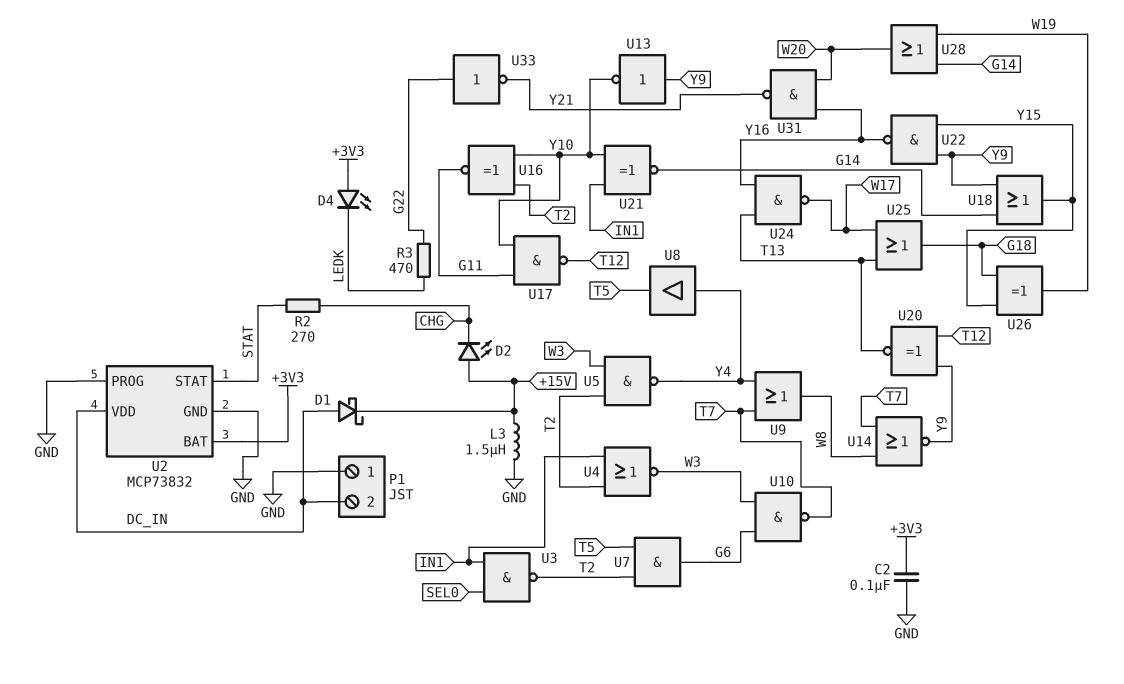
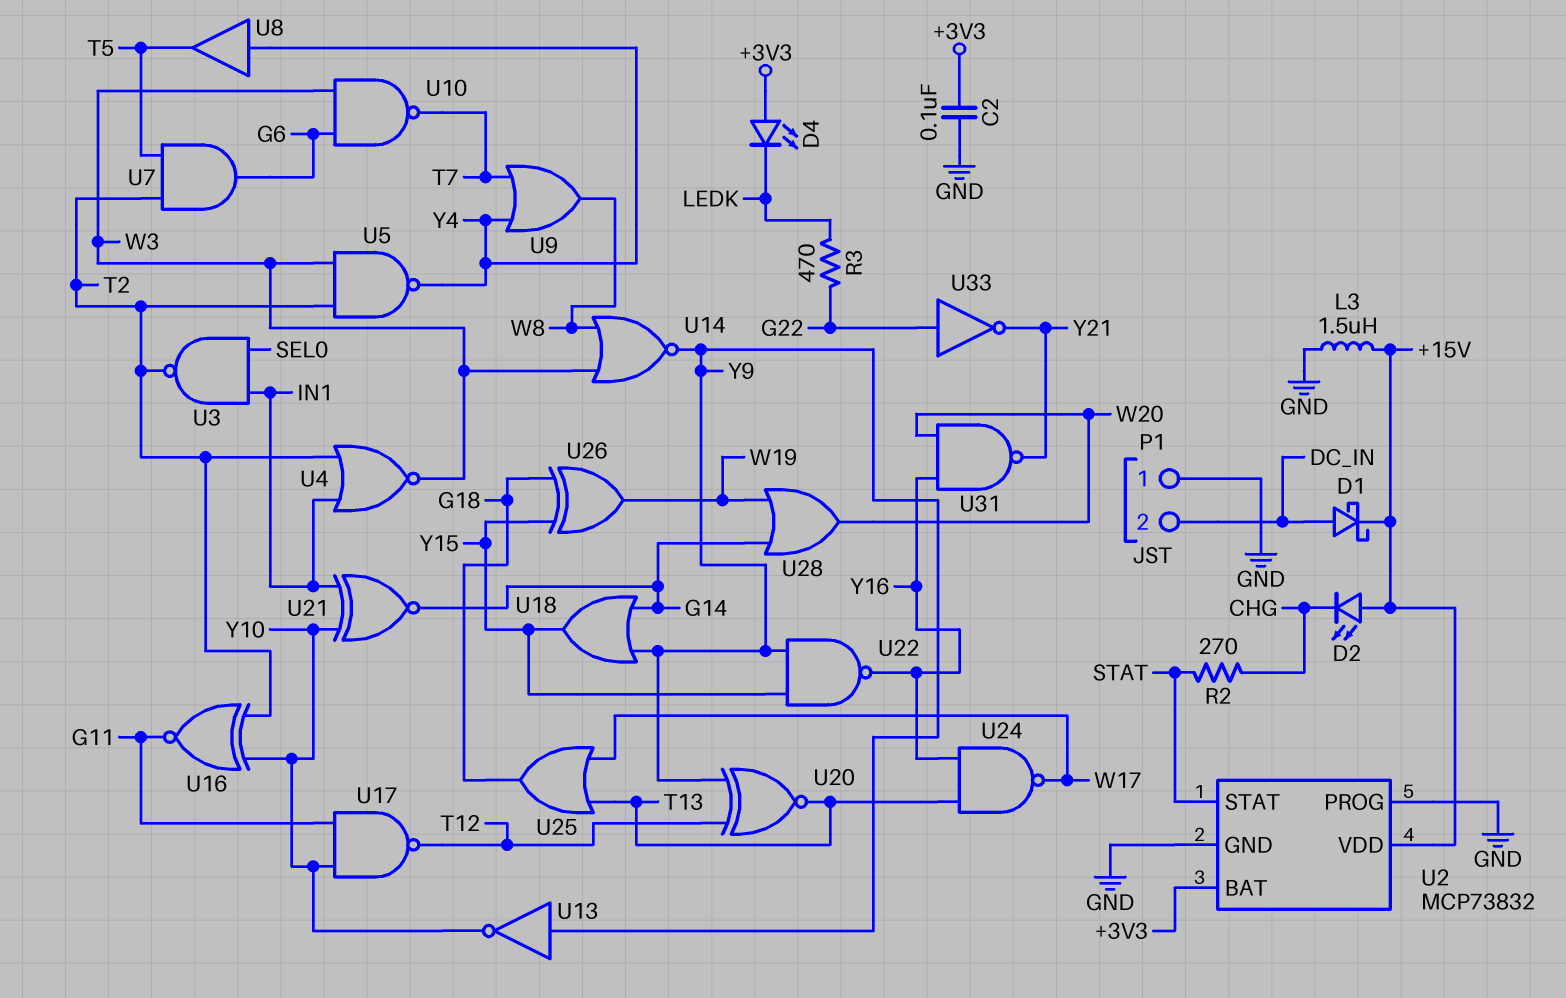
U2 pin VDD: DC_IN -> +15V
U14: NOR (in T7, in W8, out Y9) -> NOR (in W3, in W8, out Y9)

